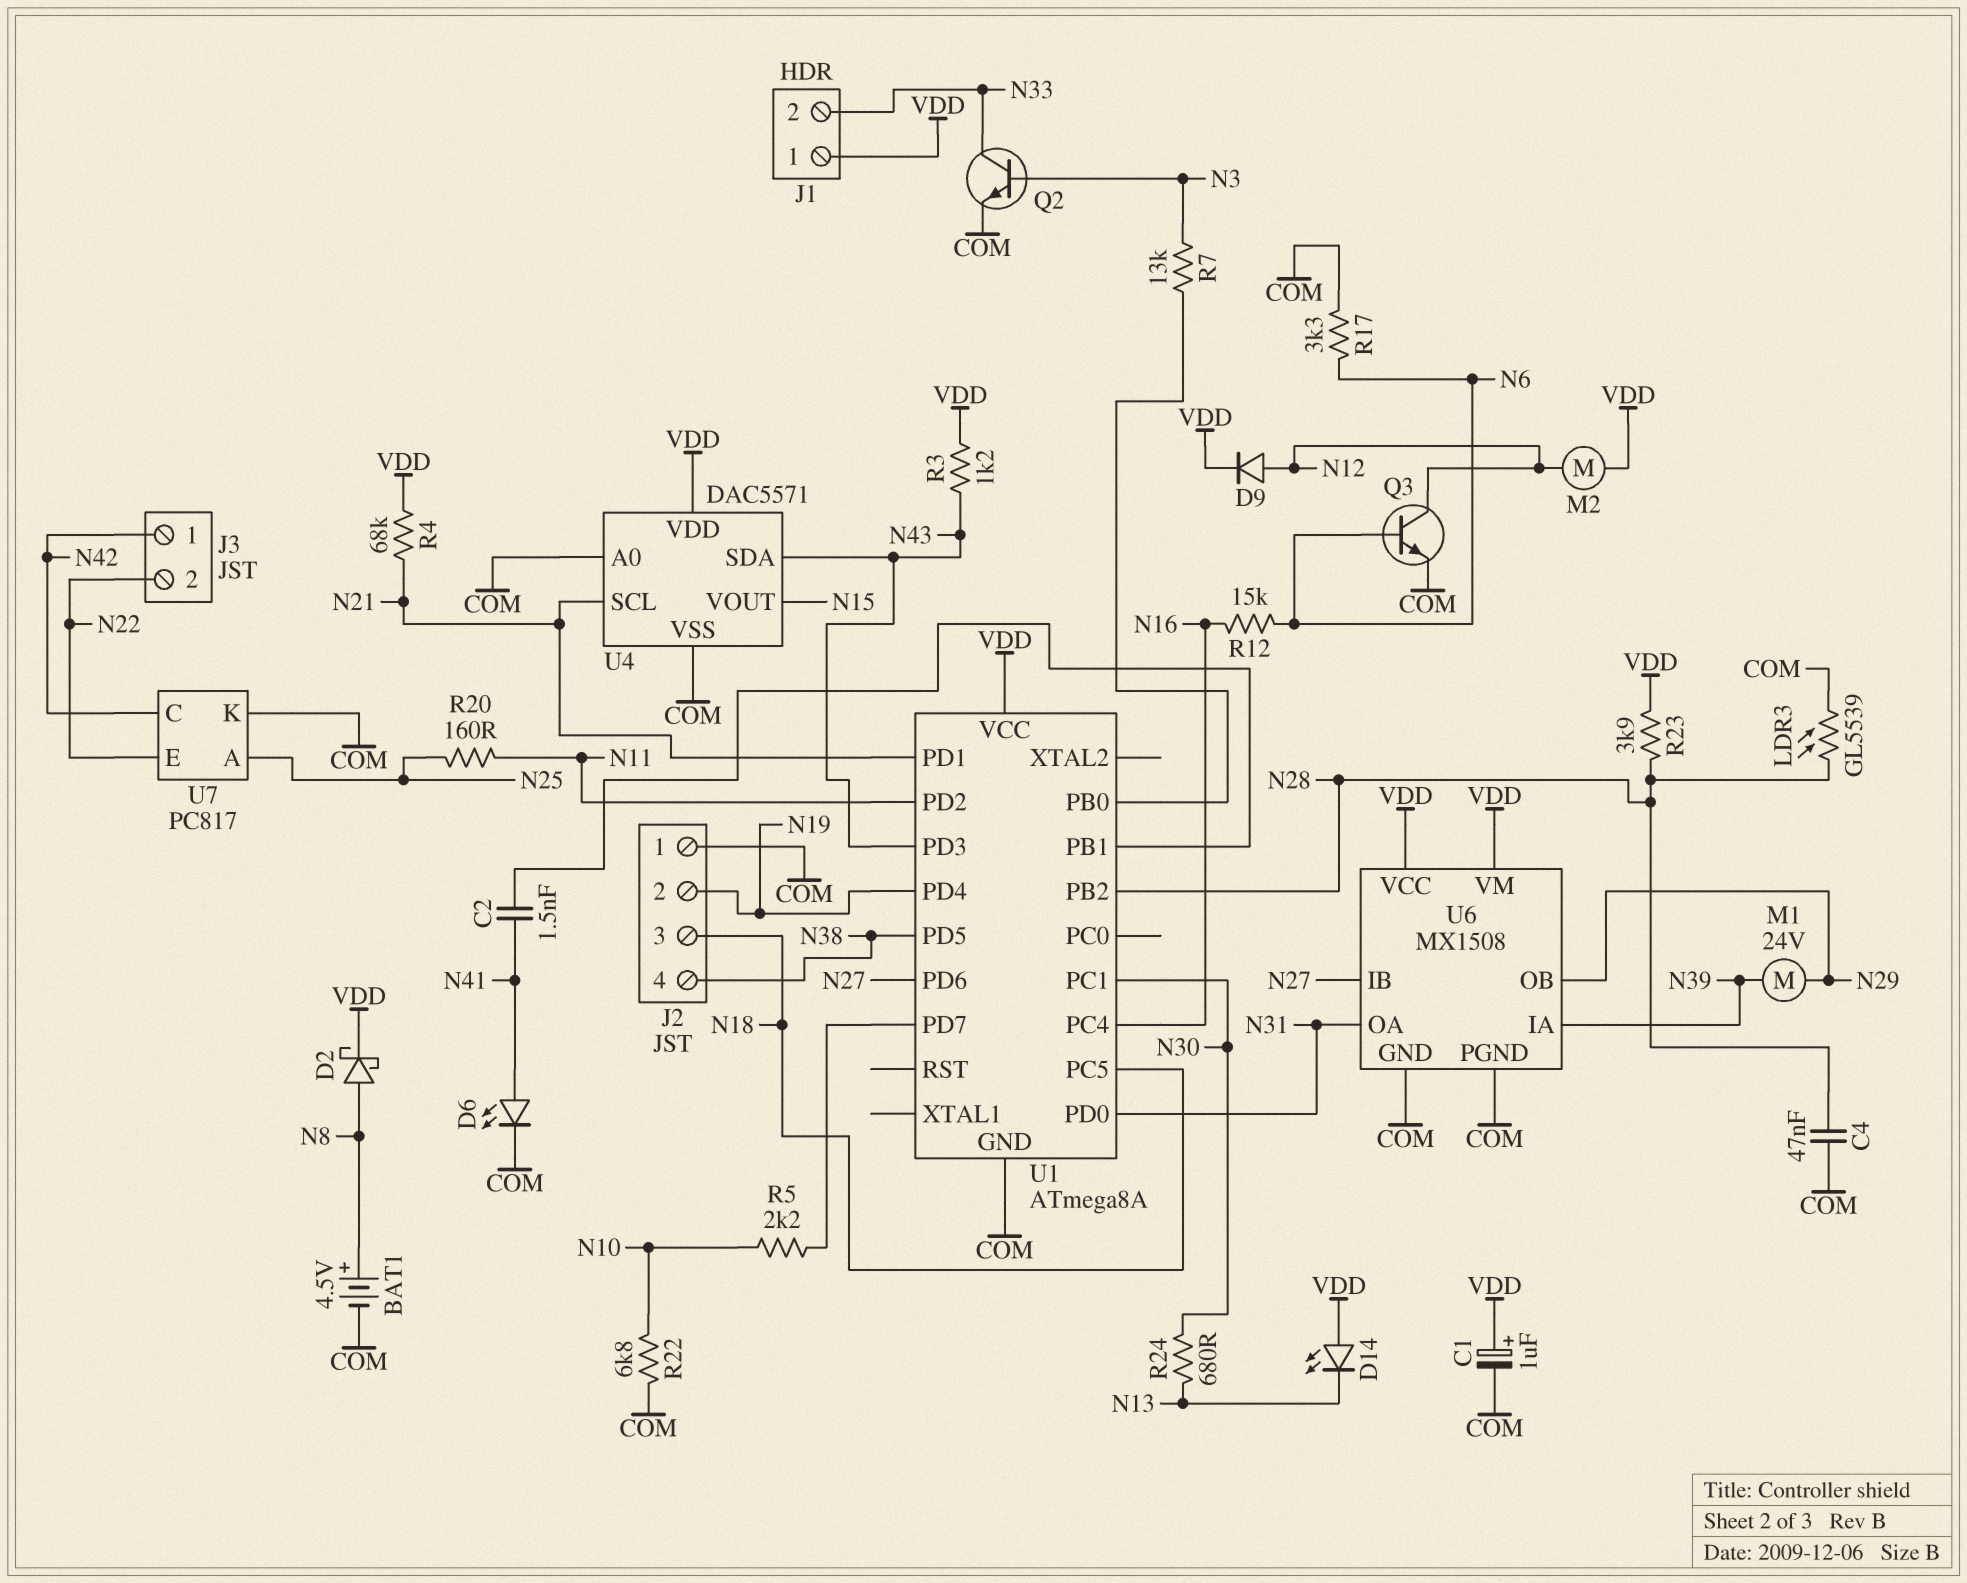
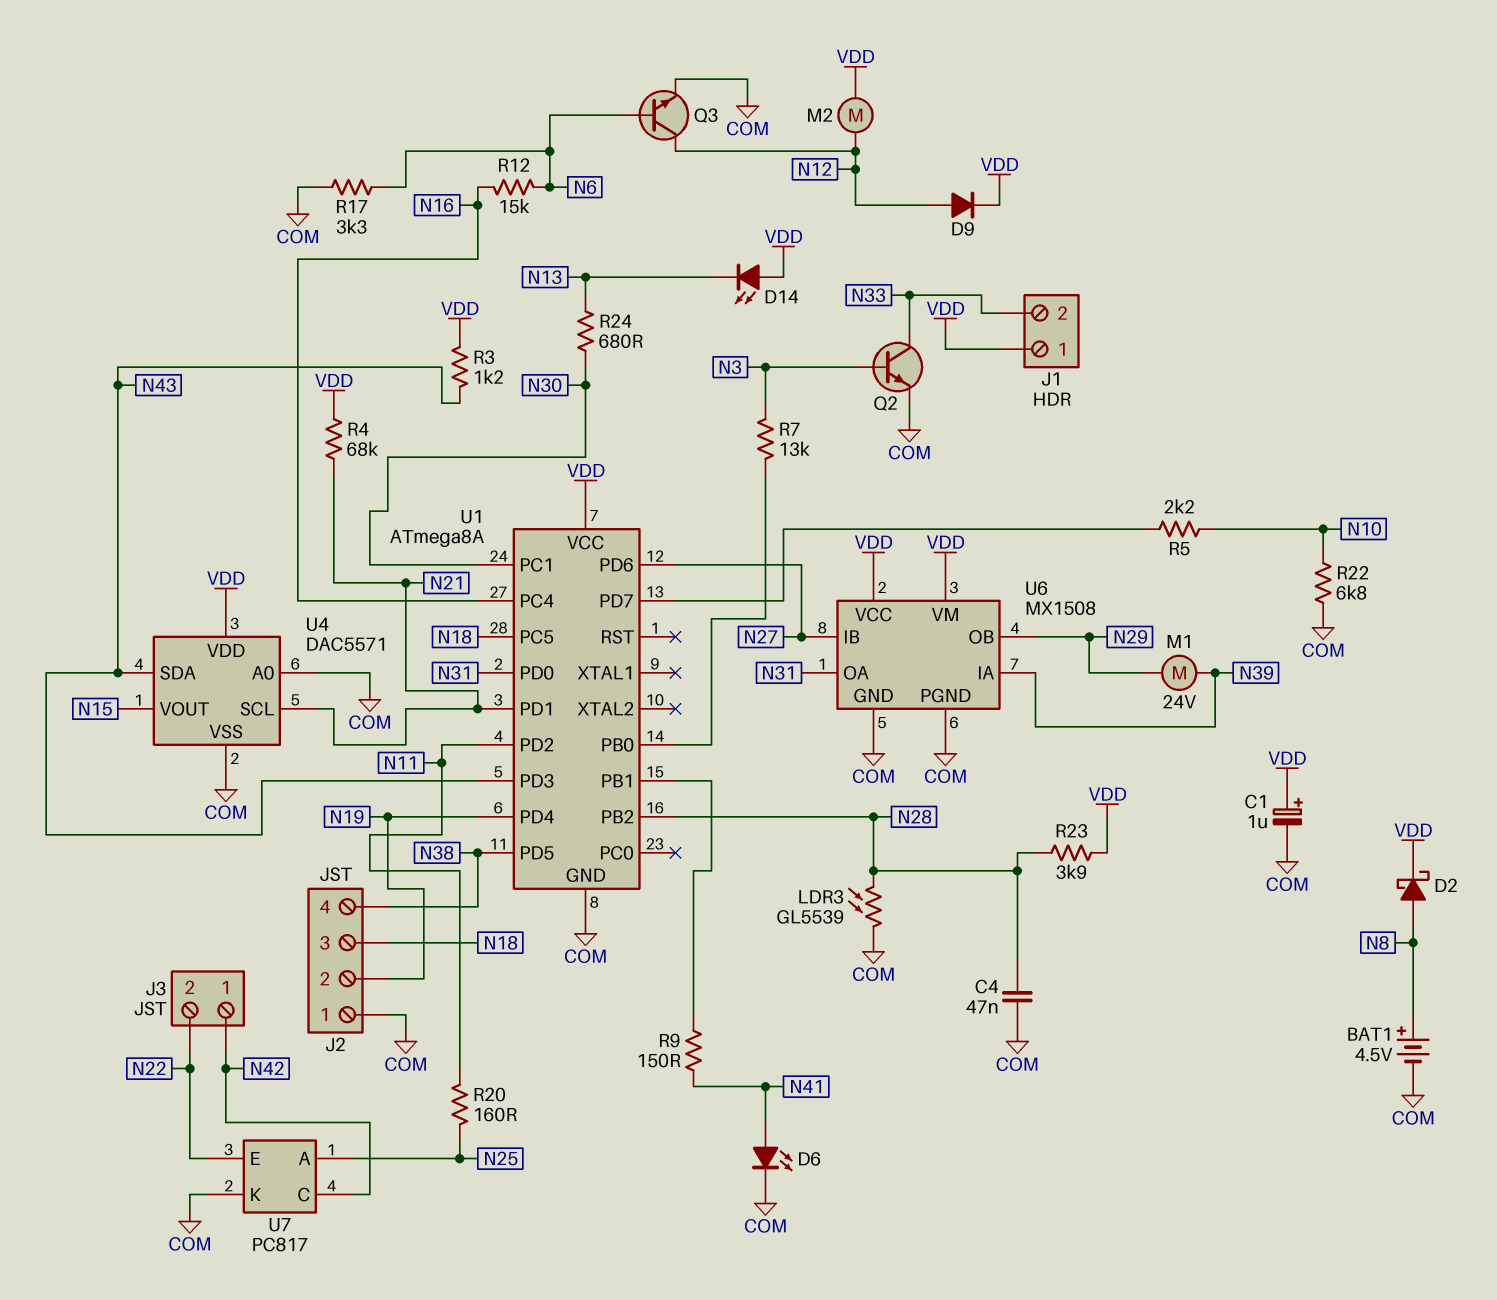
C2: 1.5nF (N41, U1/PB1) -> none
R9: none -> 150 (N41, U1/PB1)

